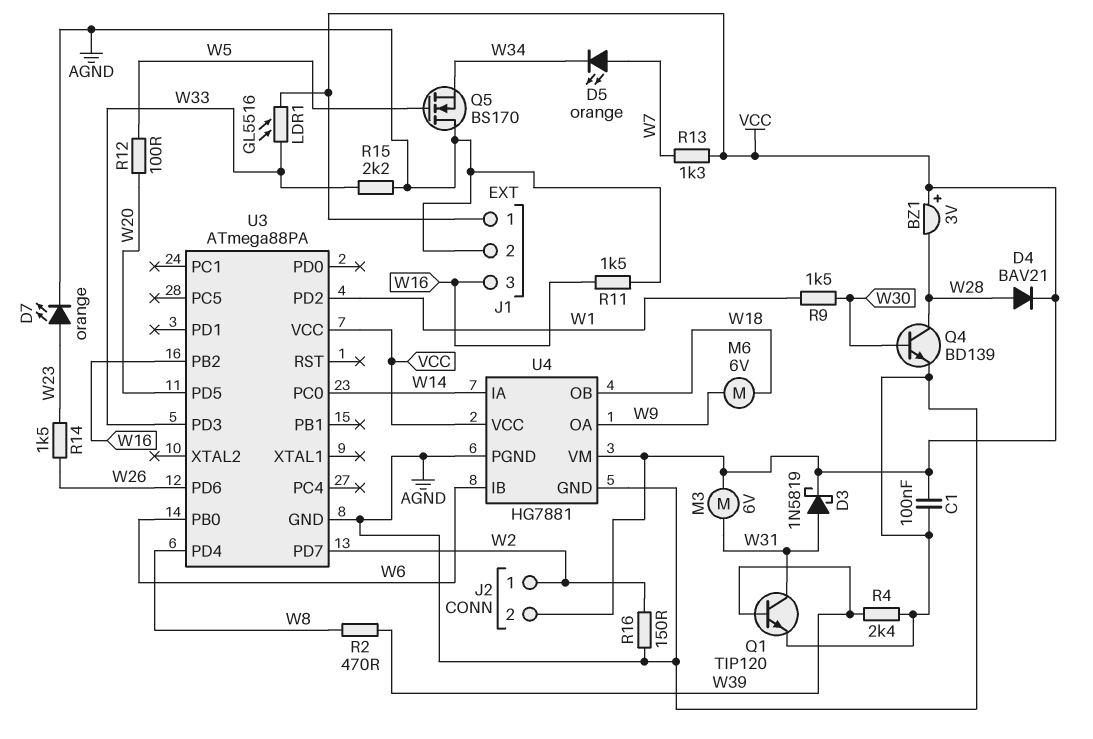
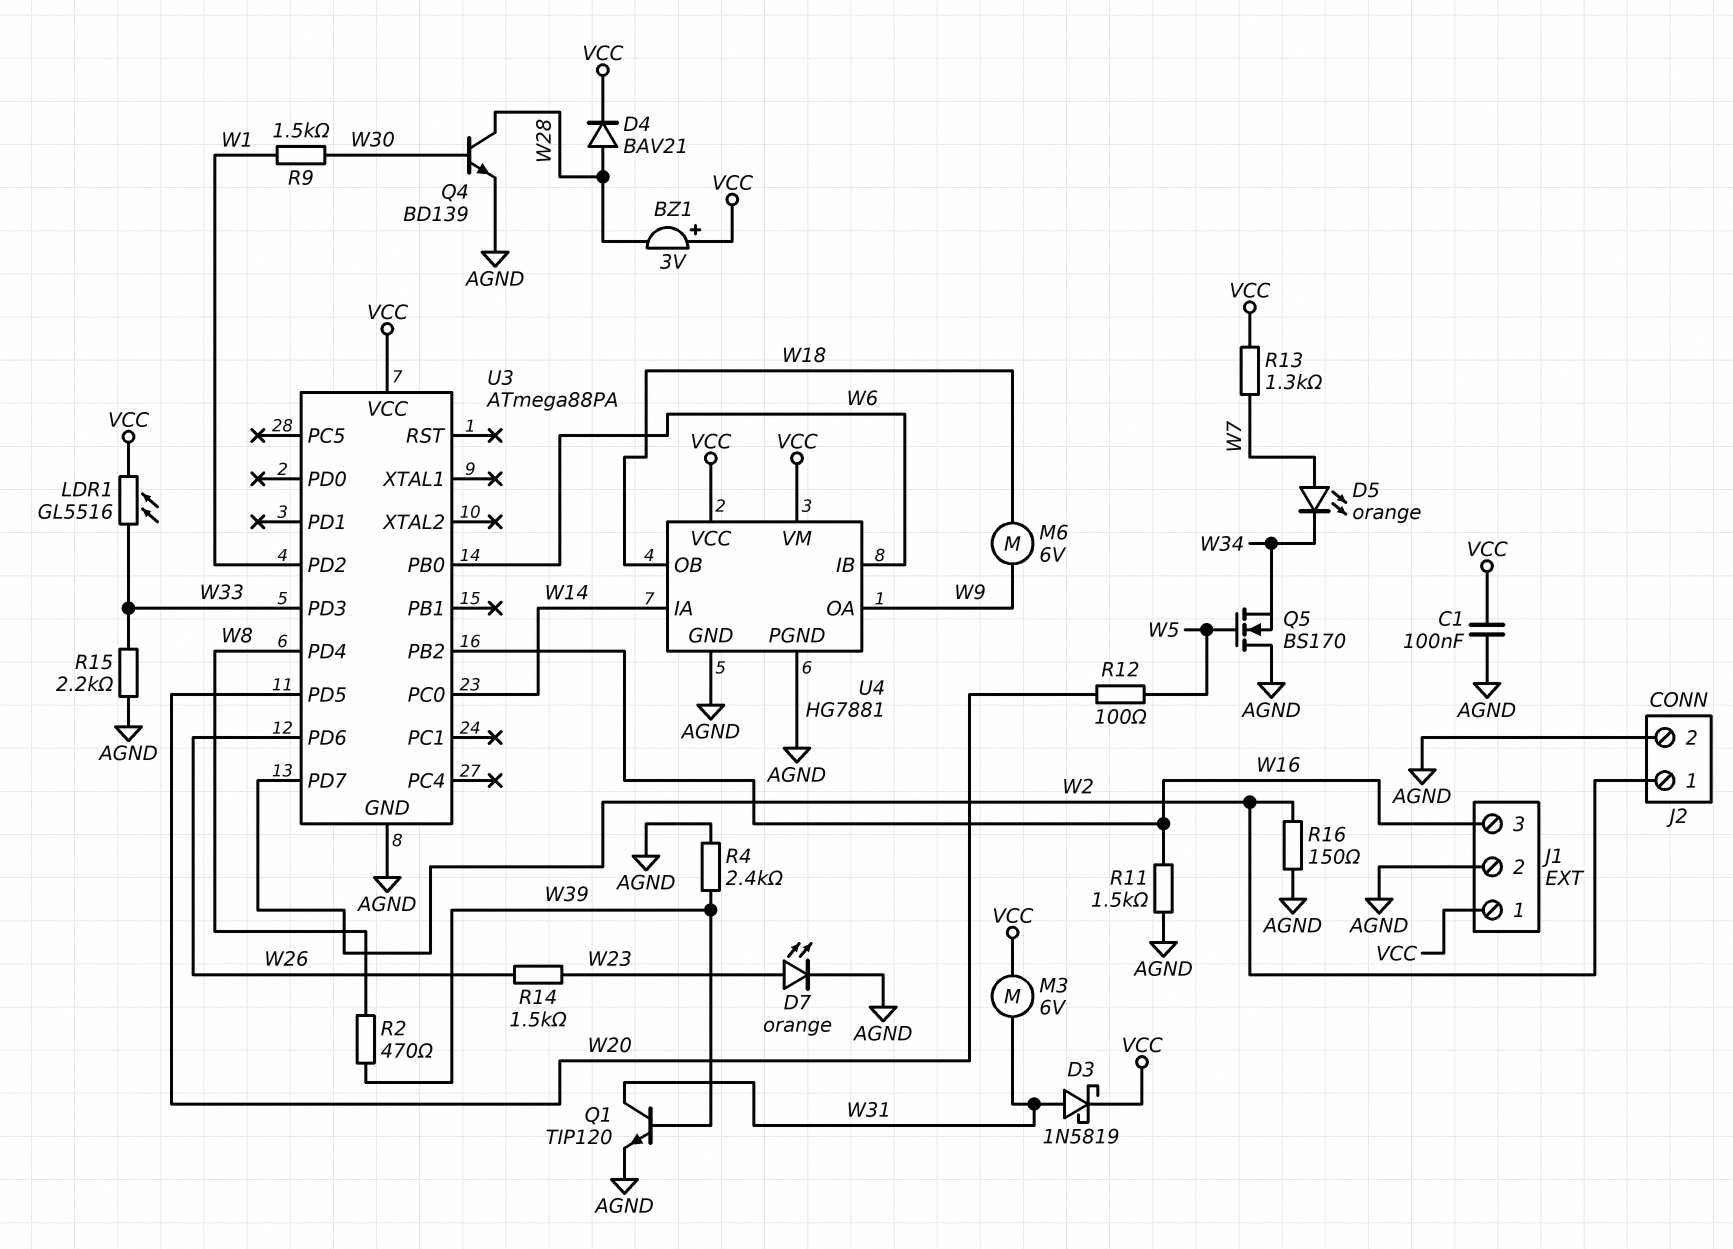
J2 pin 2: VCC -> AGND

